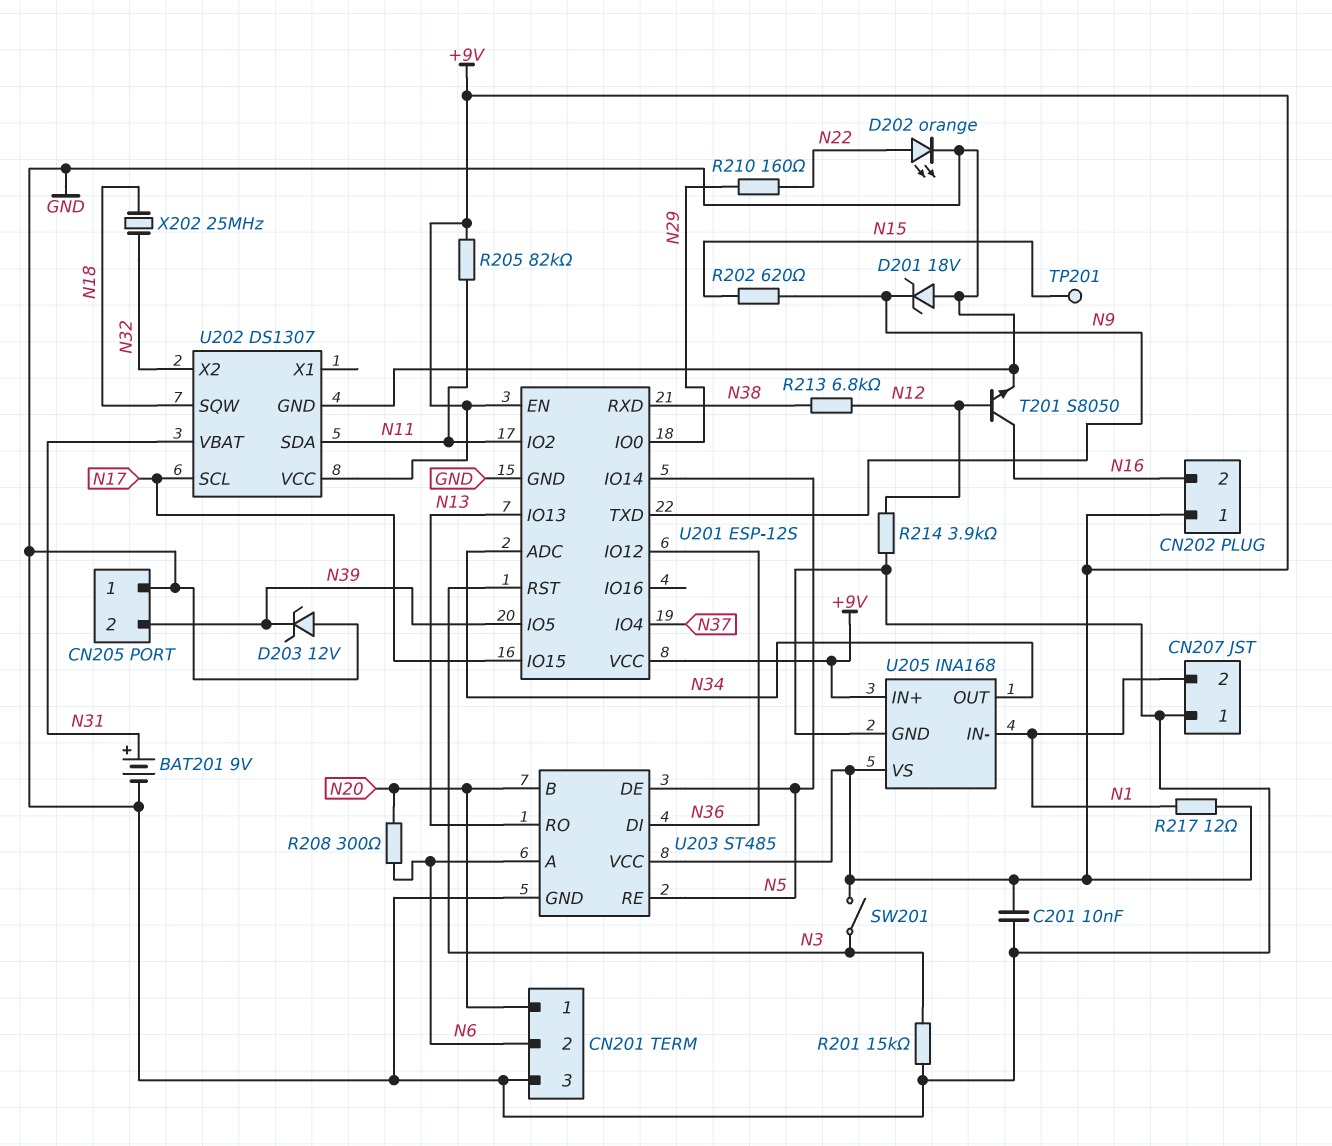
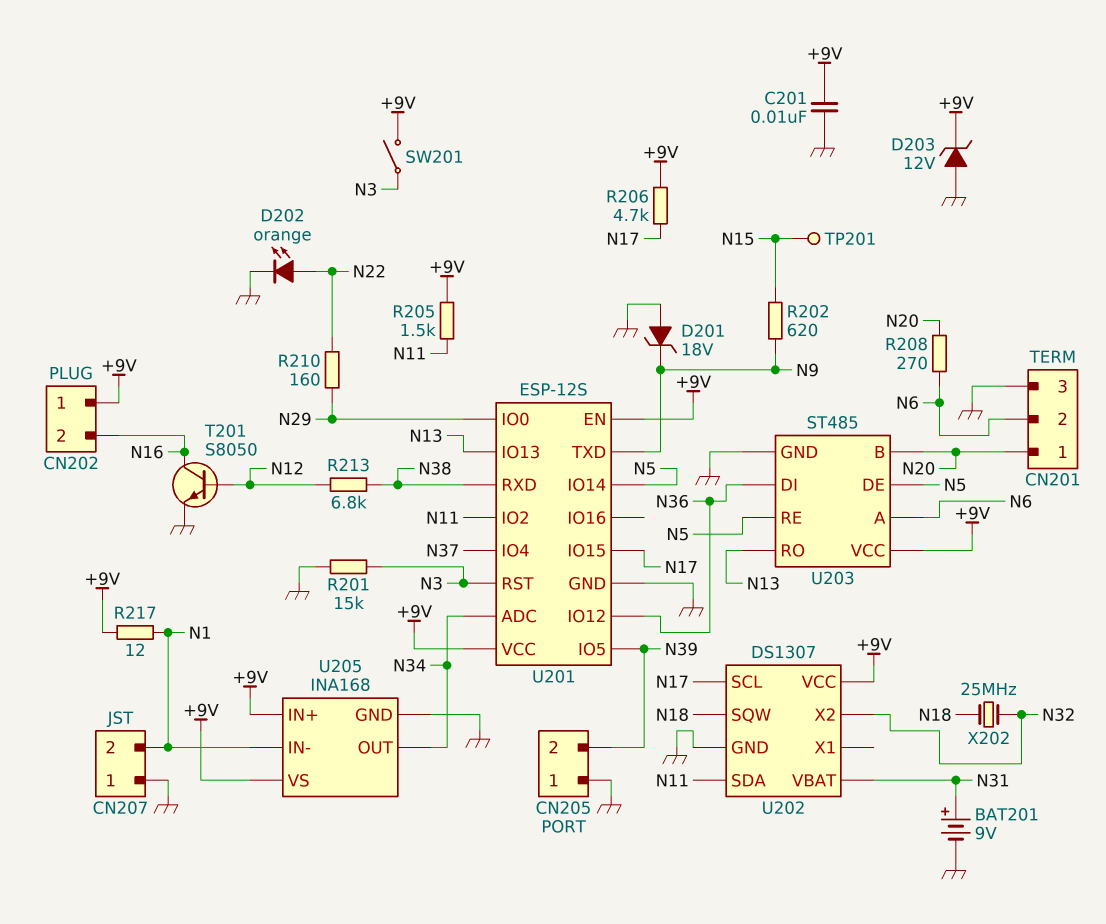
D203: zener 12V (A GND, K N39) -> zener 12V (A GND, K +9V)
R205: 82k (+9V, N11) -> 1.5k (+9V, N11)
R206: none -> 4.7k (+9V, N17)
R208: 300 (N6, N20) -> 270 (N6, N20)
R214: 3.9k (GND, N12) -> none

